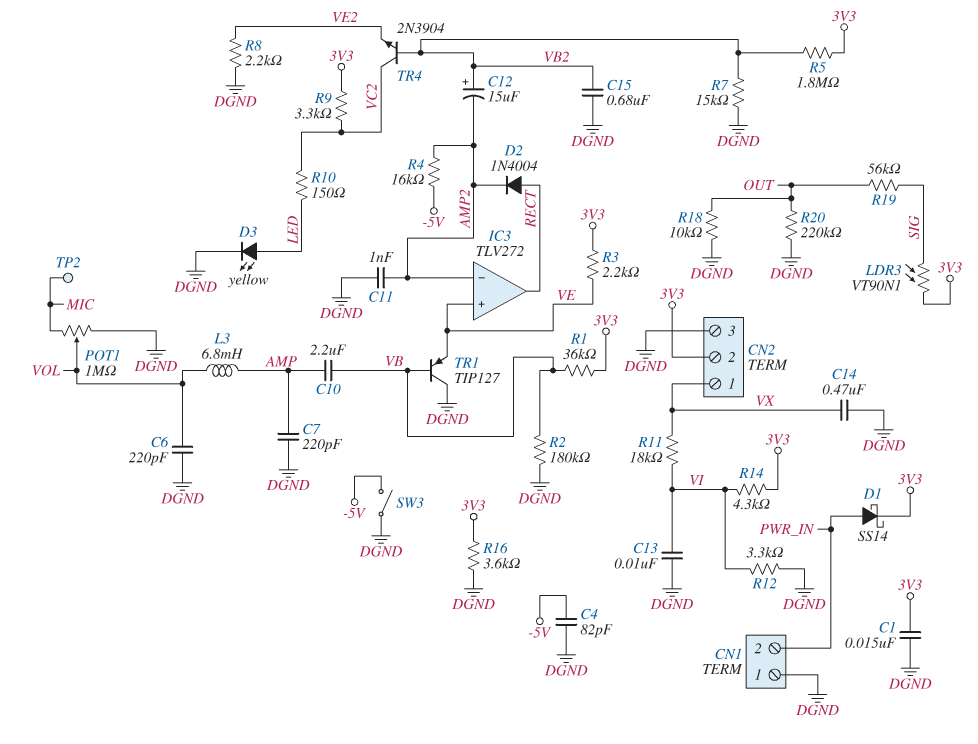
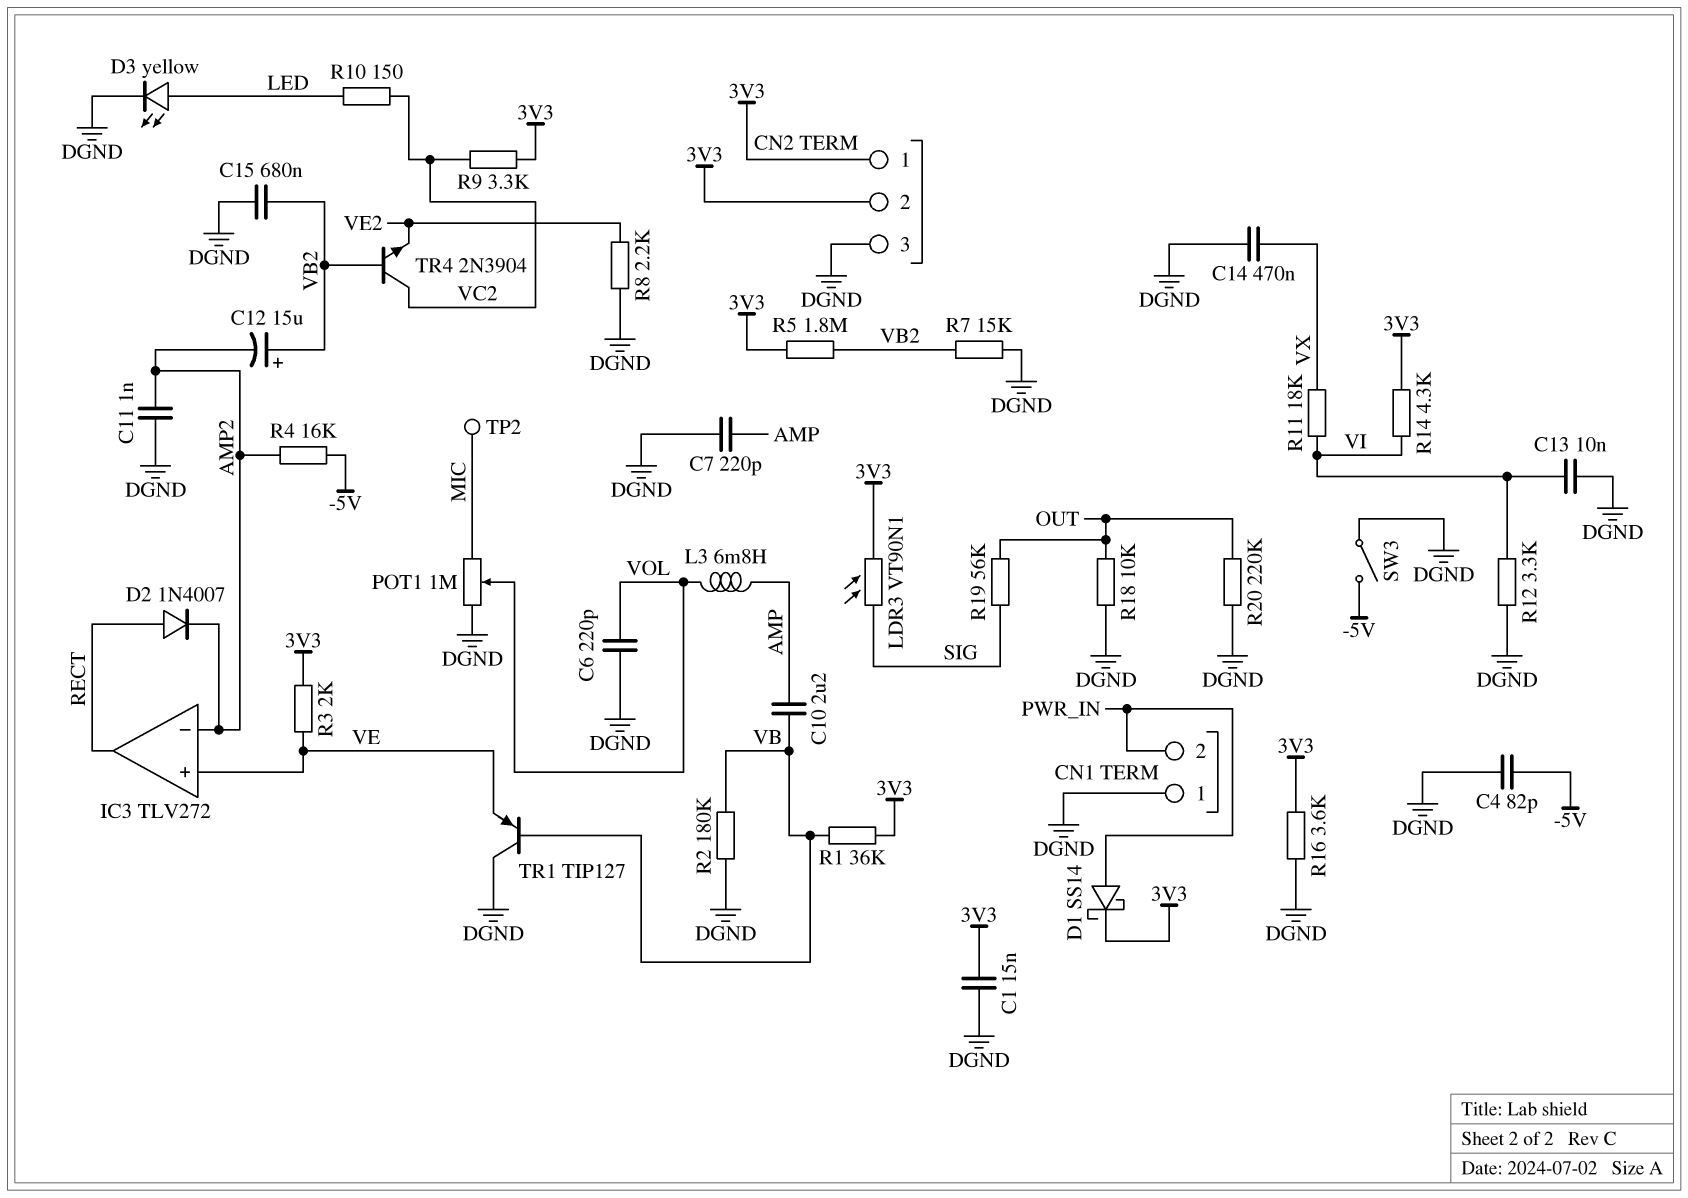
CN2 pin 1: VX -> 3V3
D2: diode 1N4004 (A RECT, K AMP2) -> diode 1N4007 (A RECT, K AMP2)
R3: 2.2k (3V3, VE) -> 2k (3V3, VE)

